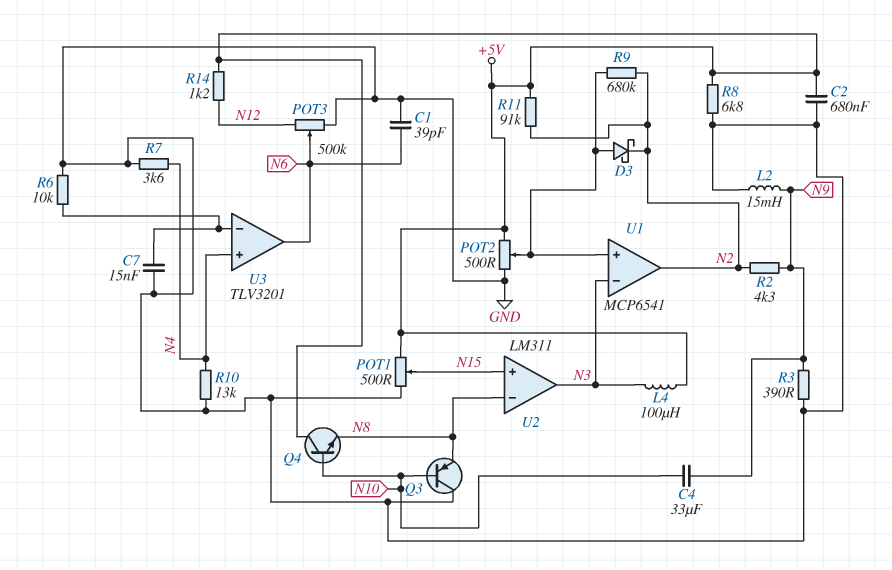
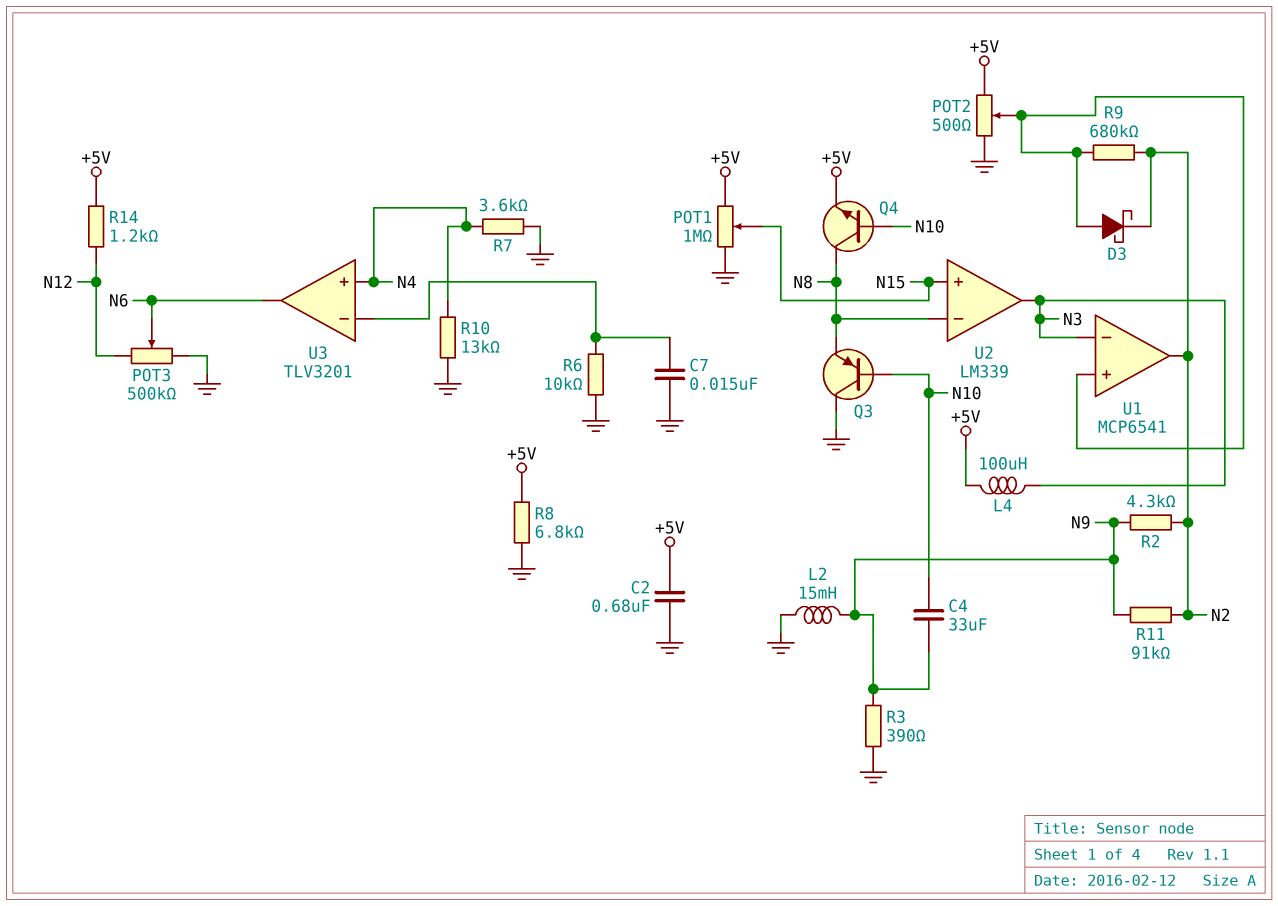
C1: 39pF (GND, N6) -> none
POT1: 500 (+5V, GND, wiper N15) -> 1M (+5V, GND, wiper N15)
Q4: NPN (B N10, C +5V, E N8) -> NPN (B N10, C N8, E +5V)
R11: 91k (+5V, N2) -> 91k (N2, N9)
U2: LM311 -> LM339

